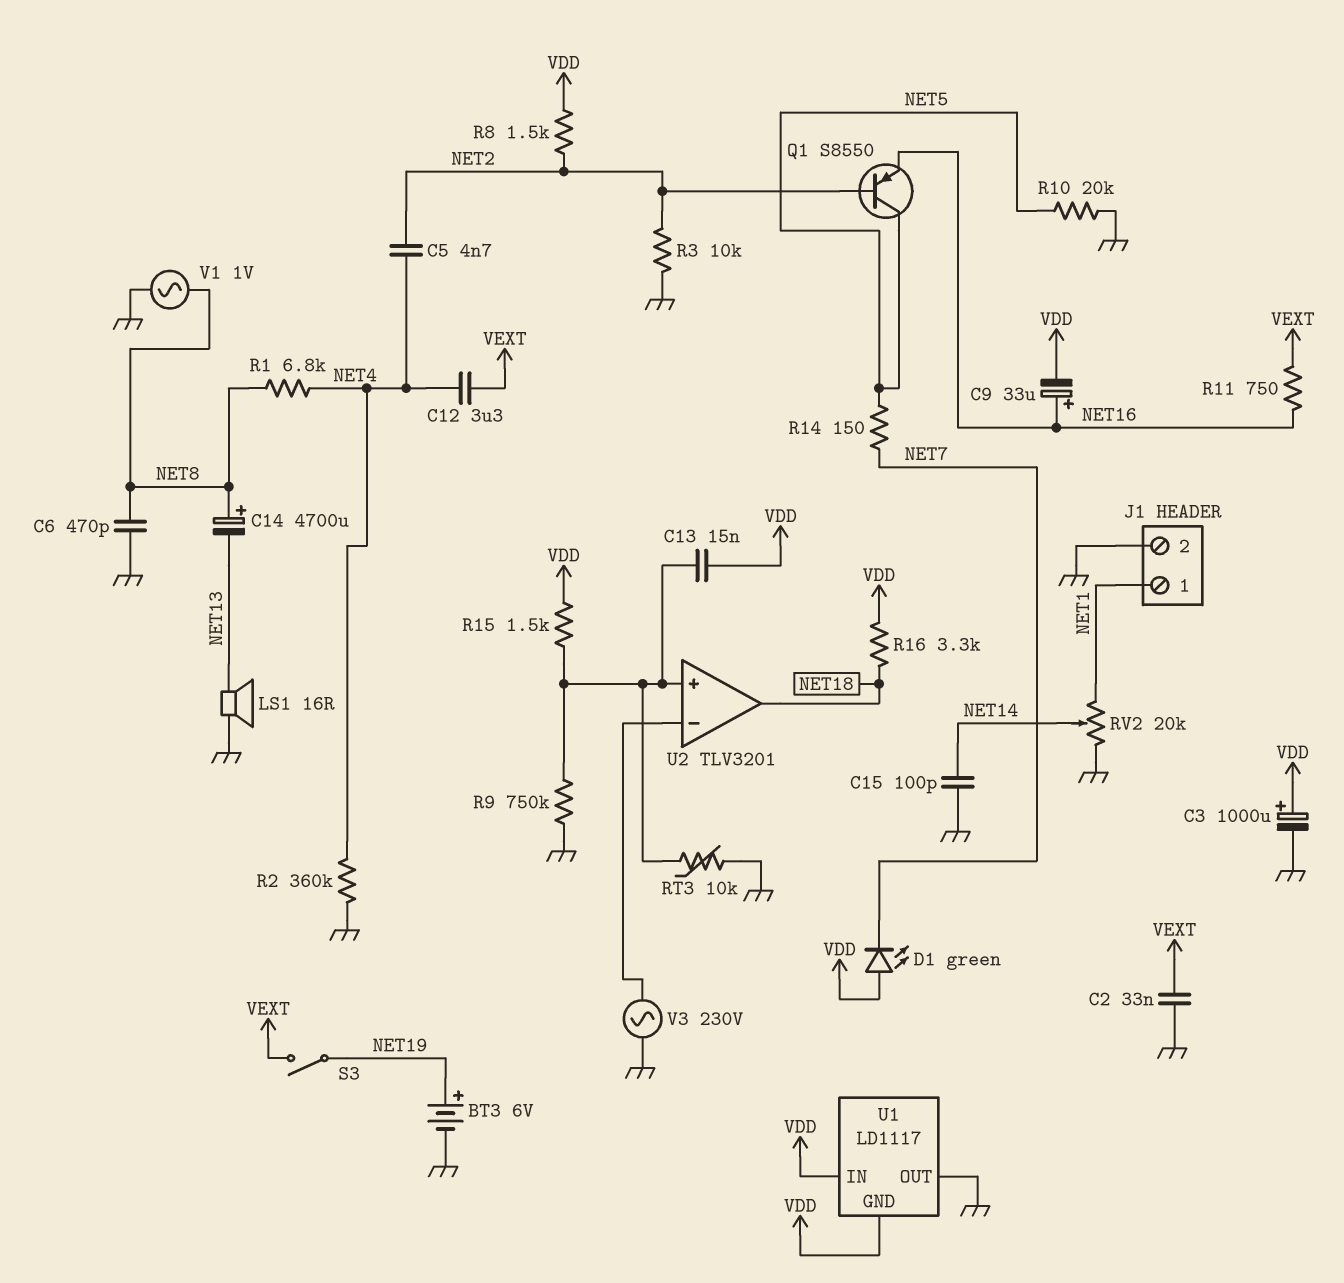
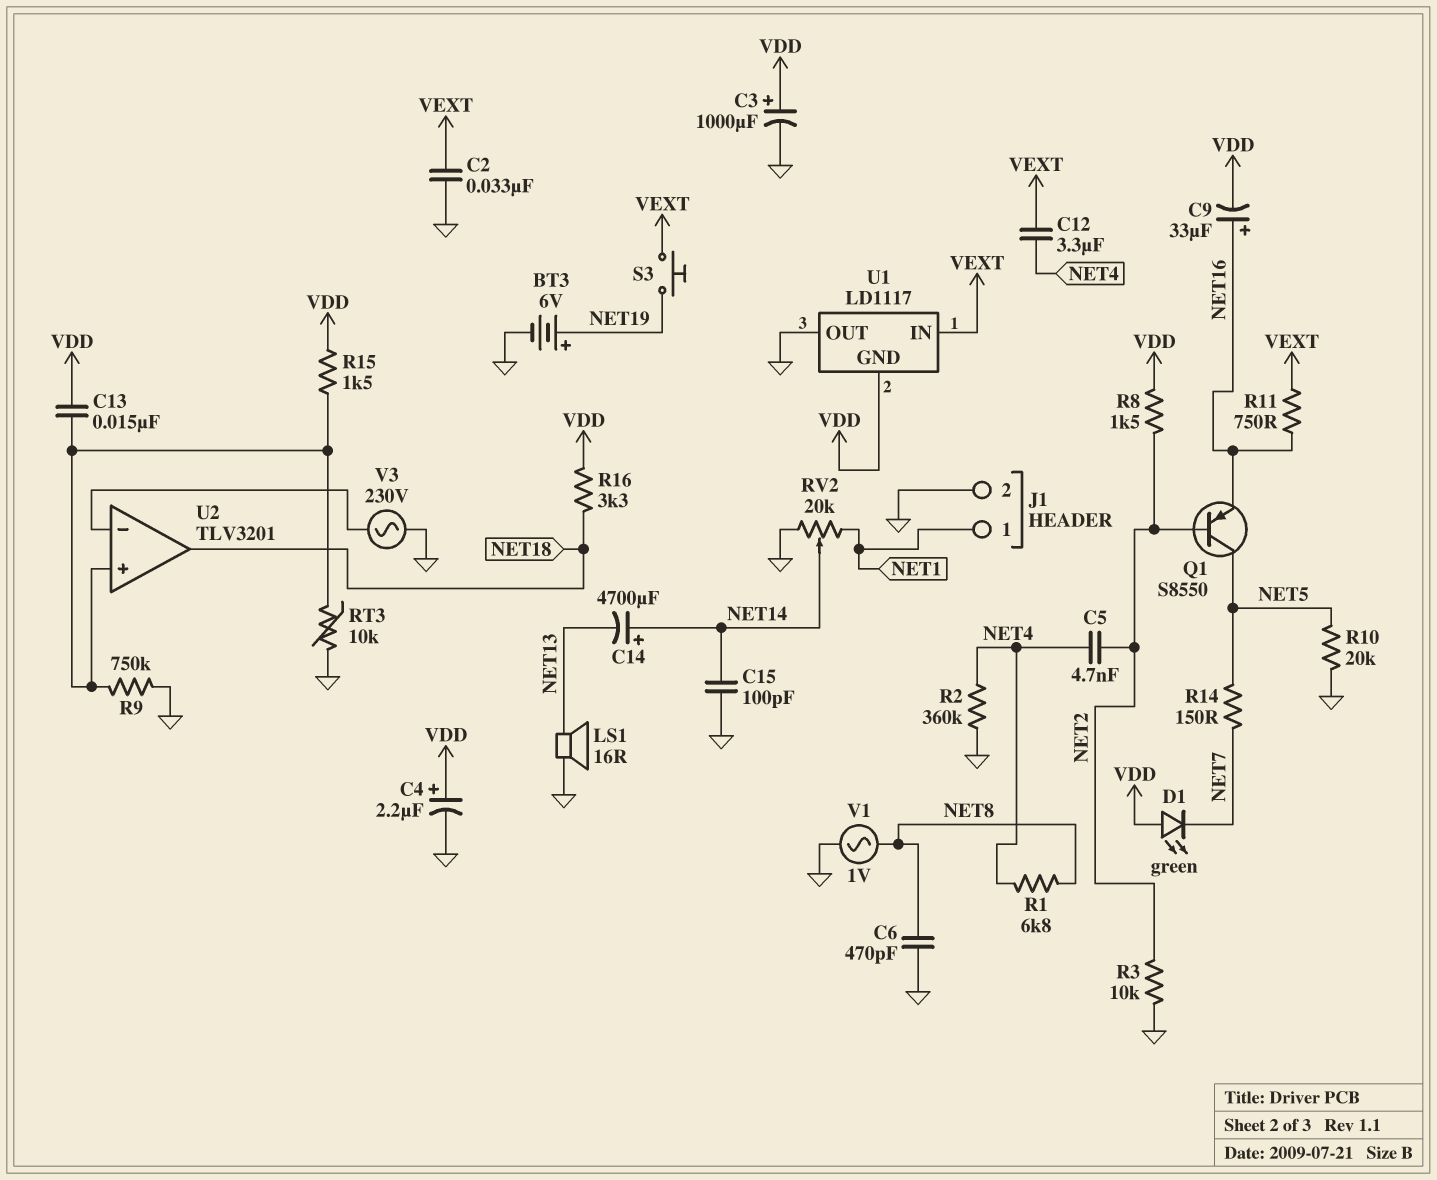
C4: none -> 2.2uF (plus VDD, minus GND)
C14: 4700uF (plus NET8, minus NET13) -> 4700uF (plus NET14, minus NET13)
S3: switch (NET19, VEXT) -> button (NET19, VEXT)
U1 pin IN: VDD -> VEXT

